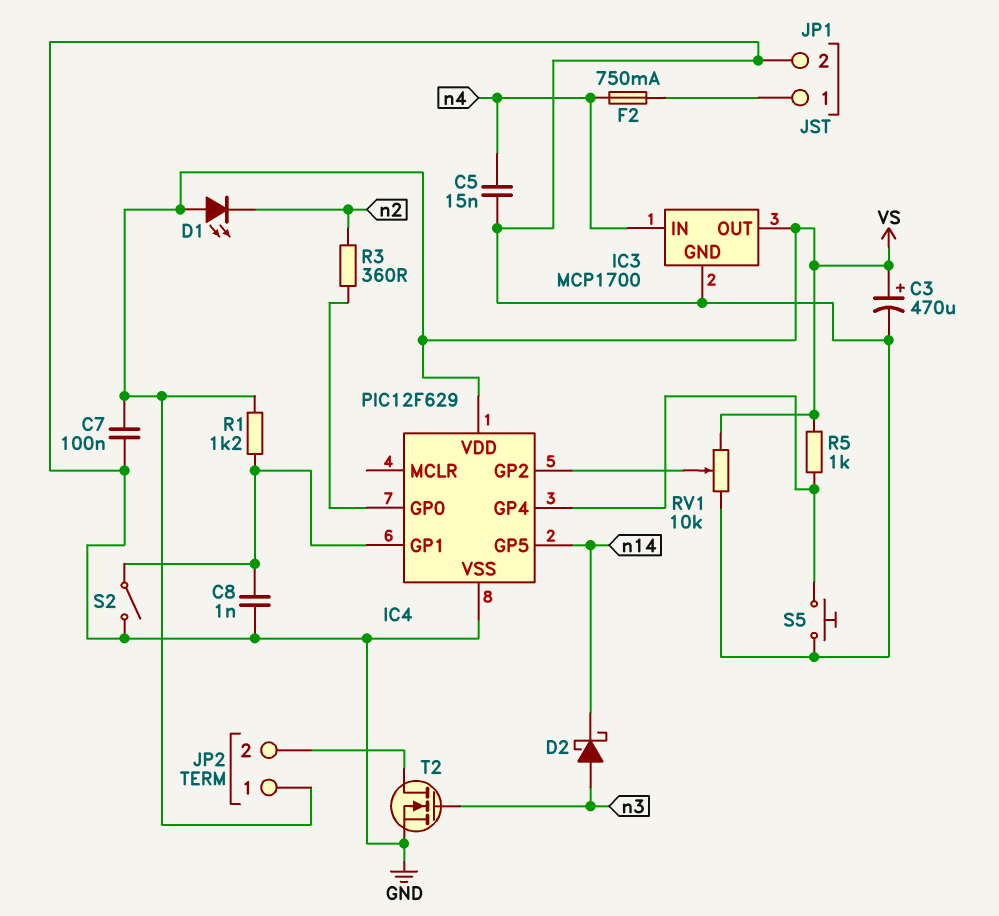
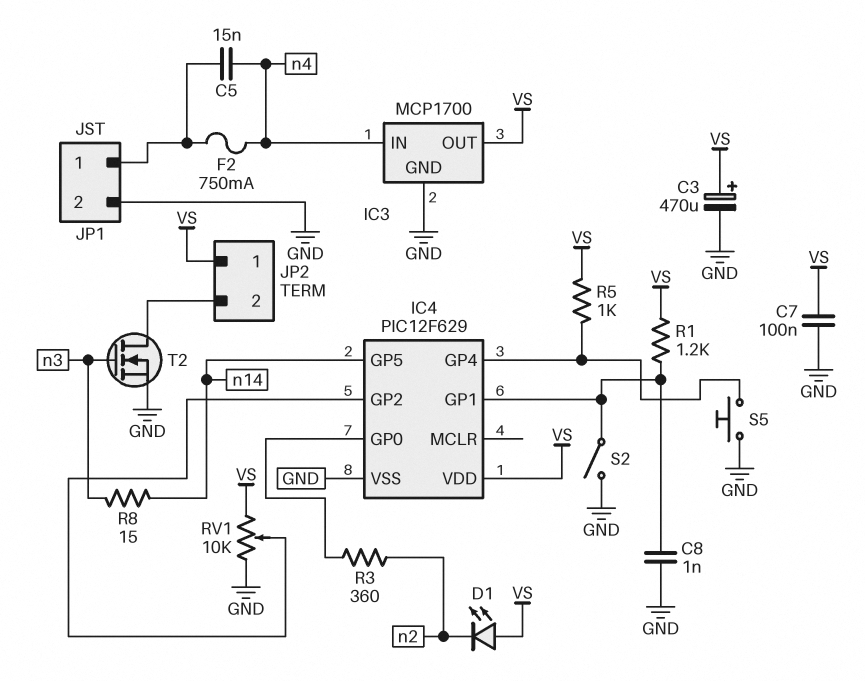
C5: 15nF (GND, n4) -> 15nF (JP1/1, n4)
D2: schottky (A n3, K n14) -> none
R8: none -> 15 (n3, n14)

